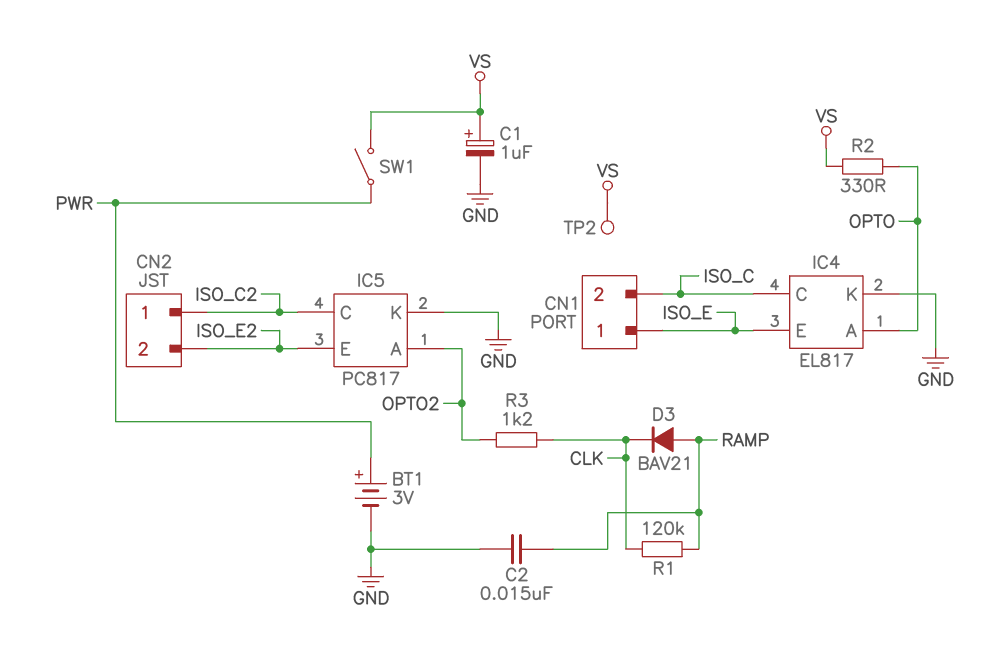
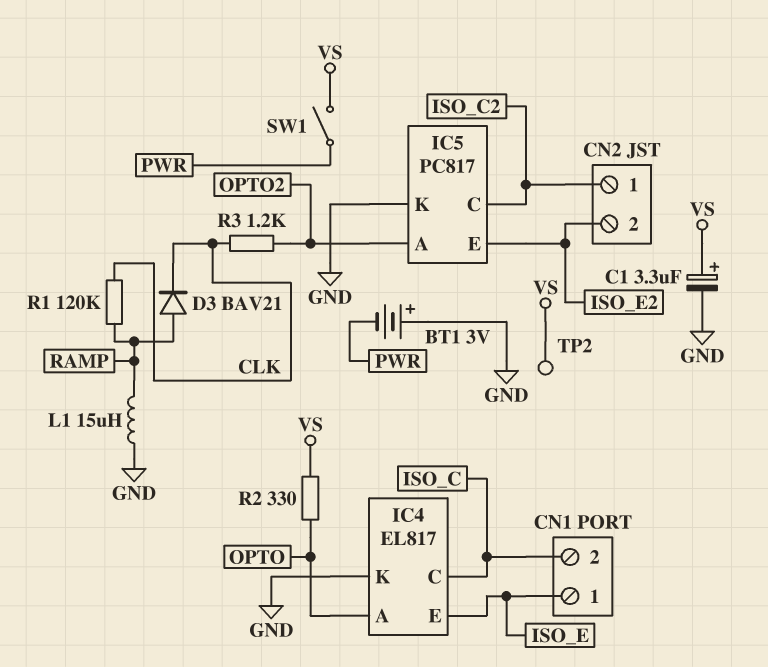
BT1: 3V (plus PWR, minus GND) -> 3V (plus GND, minus PWR)
C1: 1uF (plus VS, minus GND) -> 3.3uF (plus VS, minus GND)
C2: 15nF (GND, RAMP) -> none
L1: none -> 15uH (GND, RAMP)

